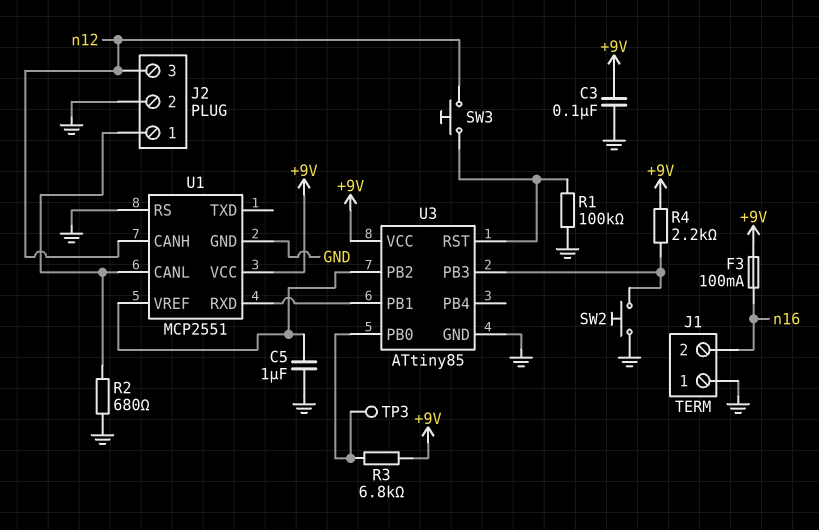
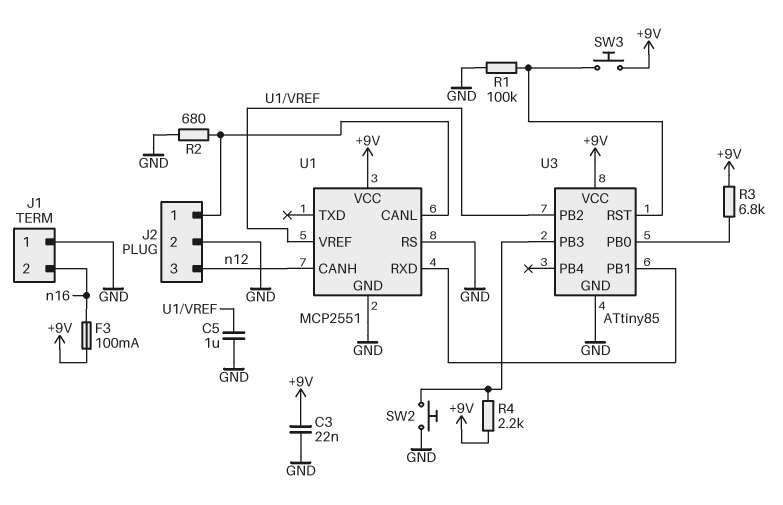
C3: 100nF (+9V, GND) -> 22nF (+9V, GND)
SW3: button (U3/RST, n12) -> button (+9V, U3/RST)
TP3: test point (U3/PB0) -> none

